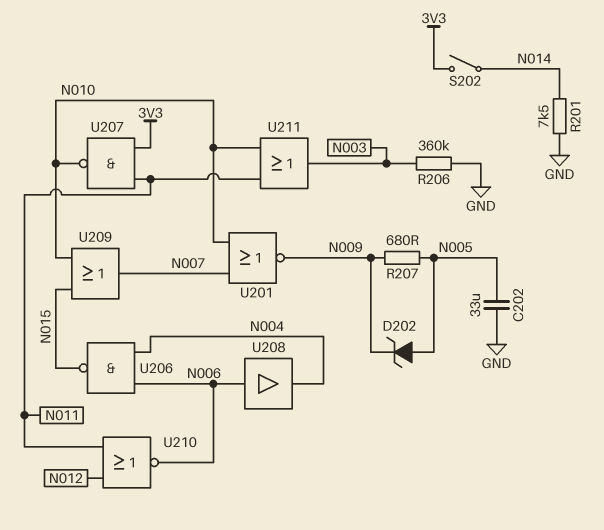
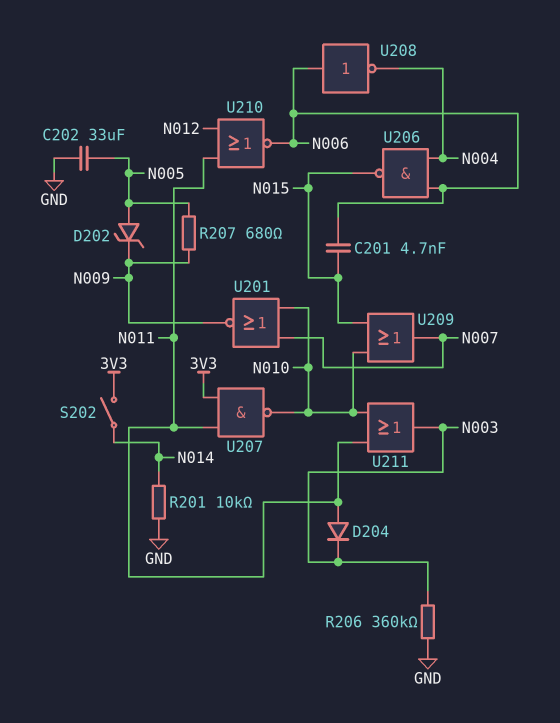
C201: none -> 4.7nF (N006, N015)
D204: none -> diode (A N011, K N003)
R201: 7.5k (GND, N014) -> 10k (GND, N014)
U208: buffer (in N006, out N004) -> NOT (in N006, out N004)

